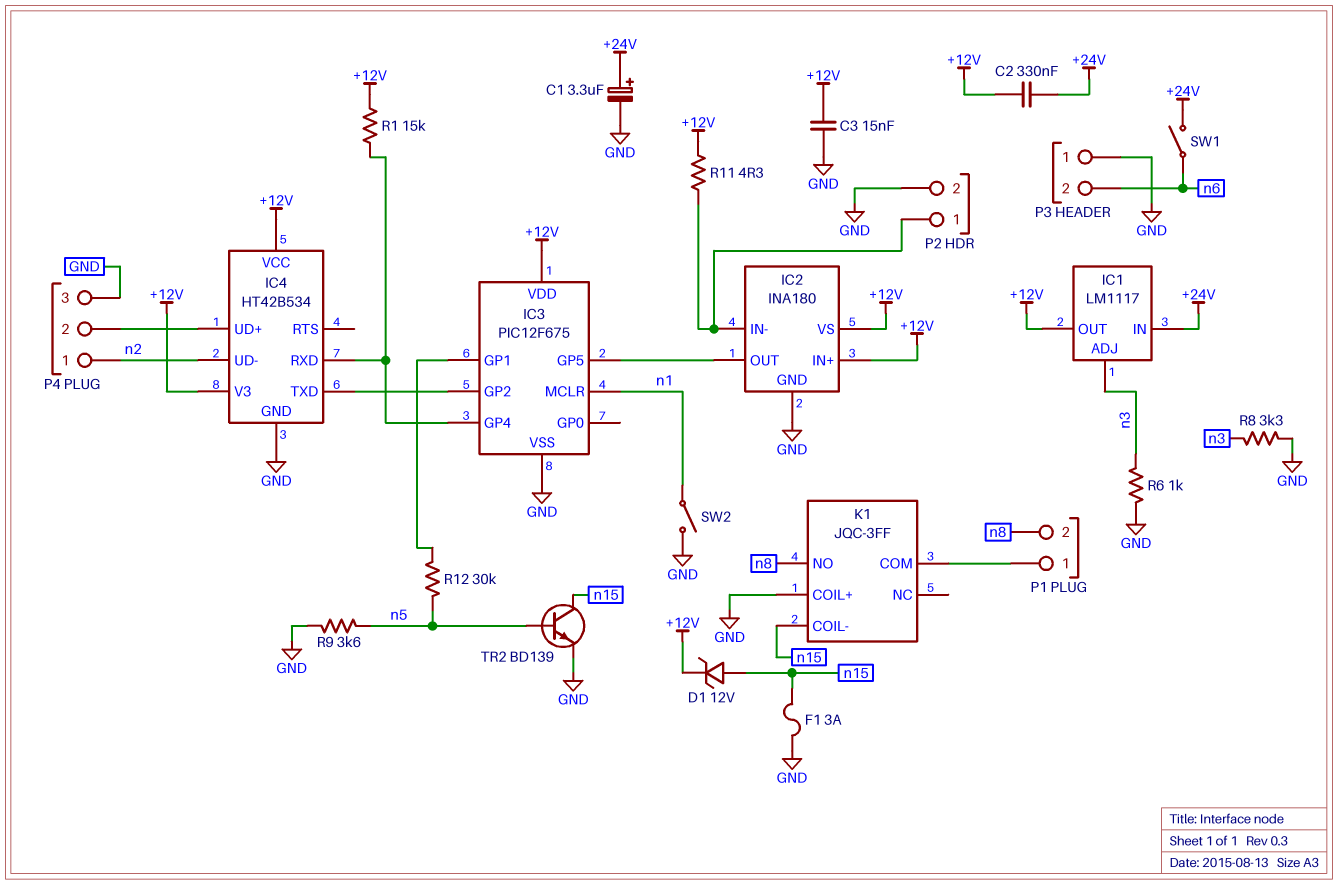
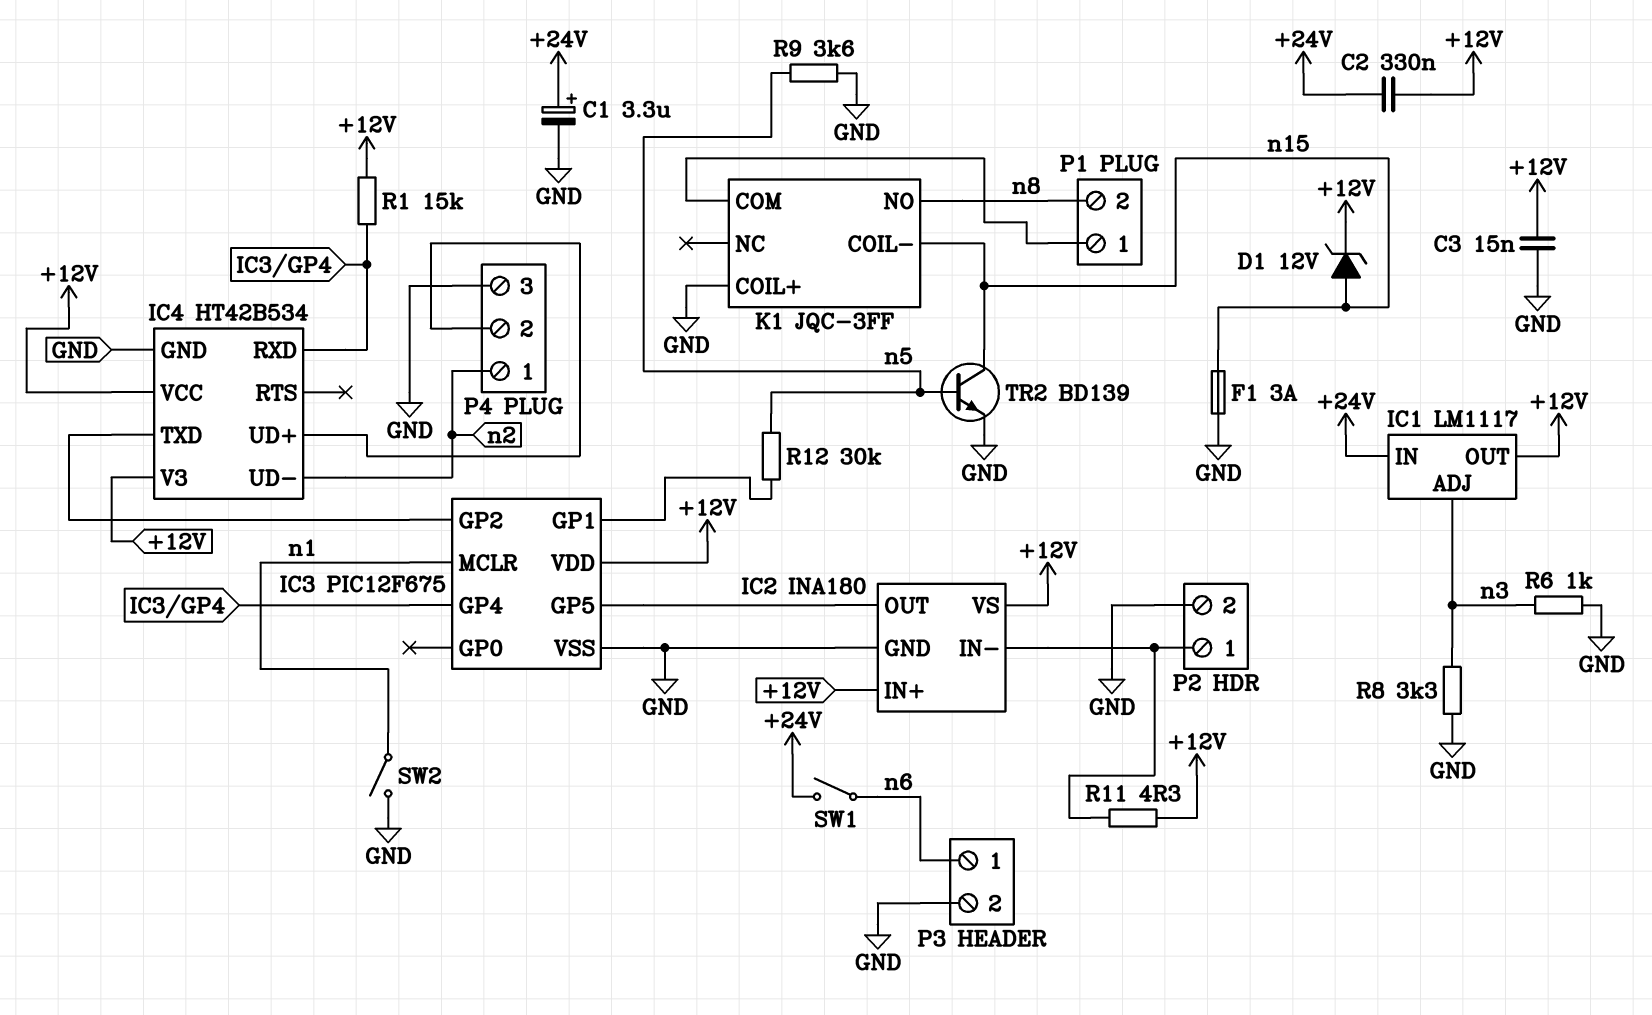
P3 pin 1: GND -> n6
P3 pin 2: n6 -> GND

